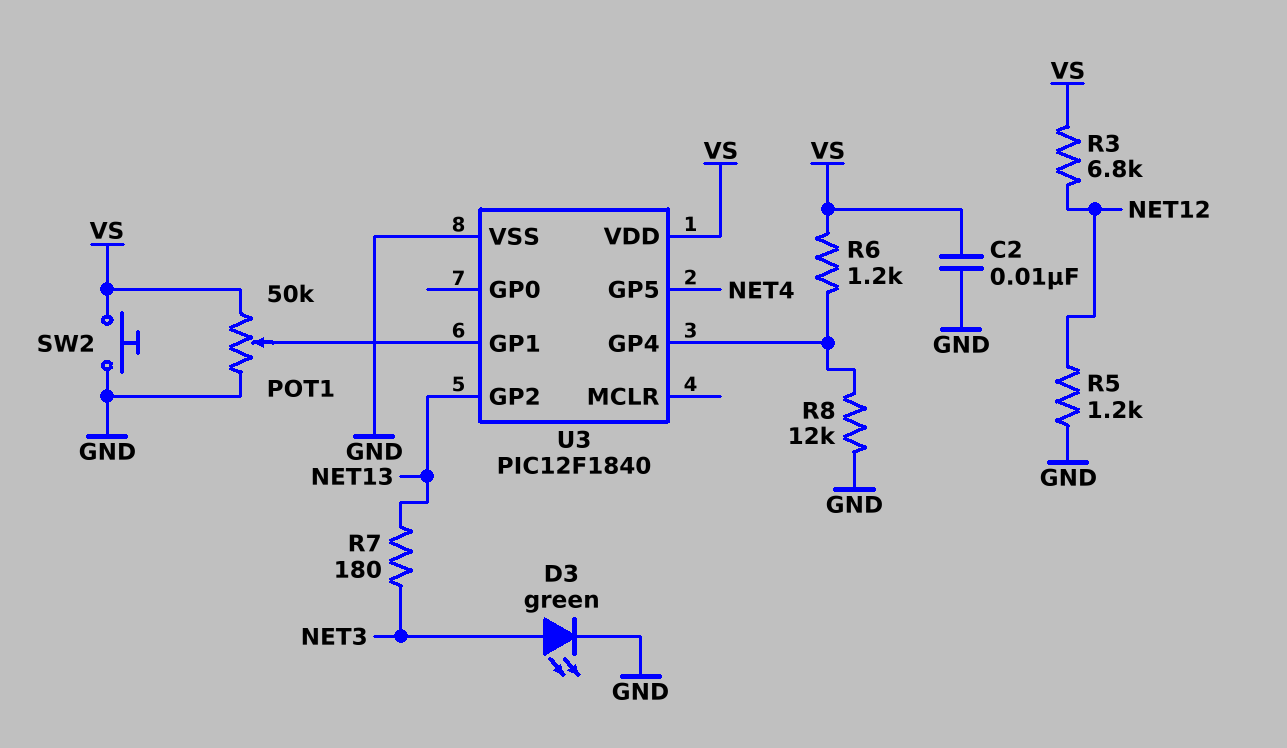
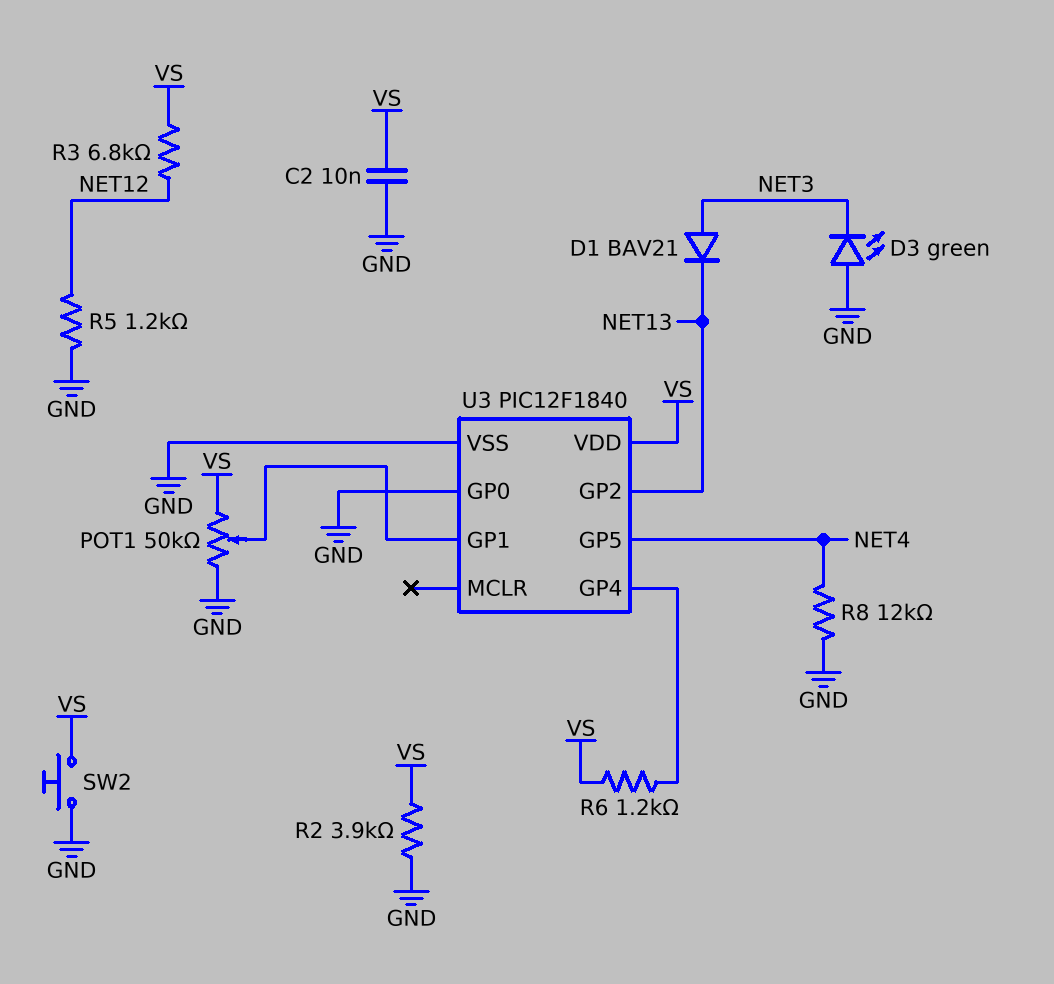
D1: none -> diode BAV21 (A NET3, K NET13)
D3: LED green (A NET3, K GND) -> LED green (A GND, K NET3)
R2: none -> 3.9k (GND, VS)
R7: 180 (NET3, NET13) -> none
R8: 12k (GND, U3/GP4) -> 12k (GND, NET4)
U3 pin GP0: none -> GND

